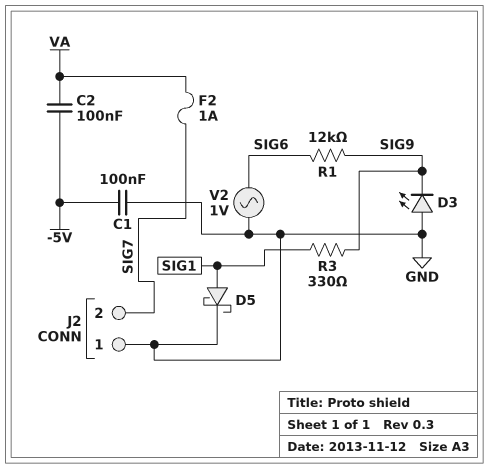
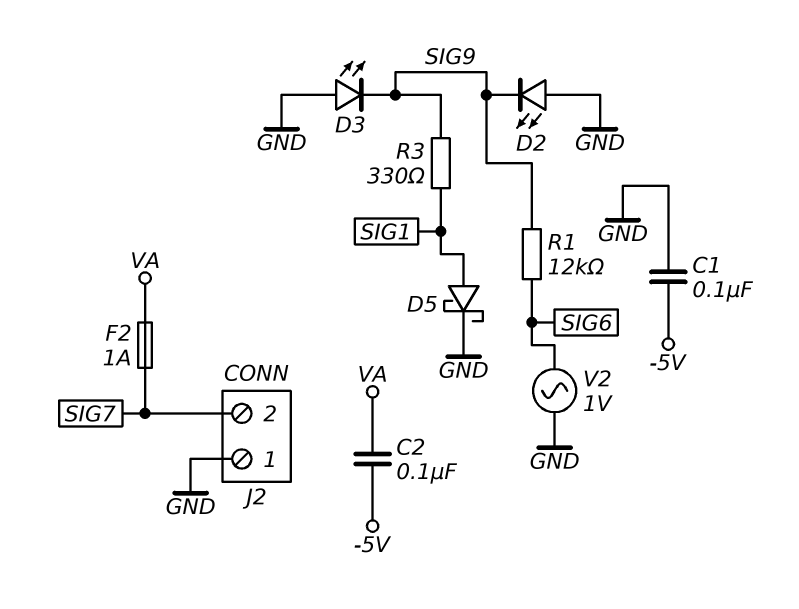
D2: none -> LED (A GND, K SIG9)

